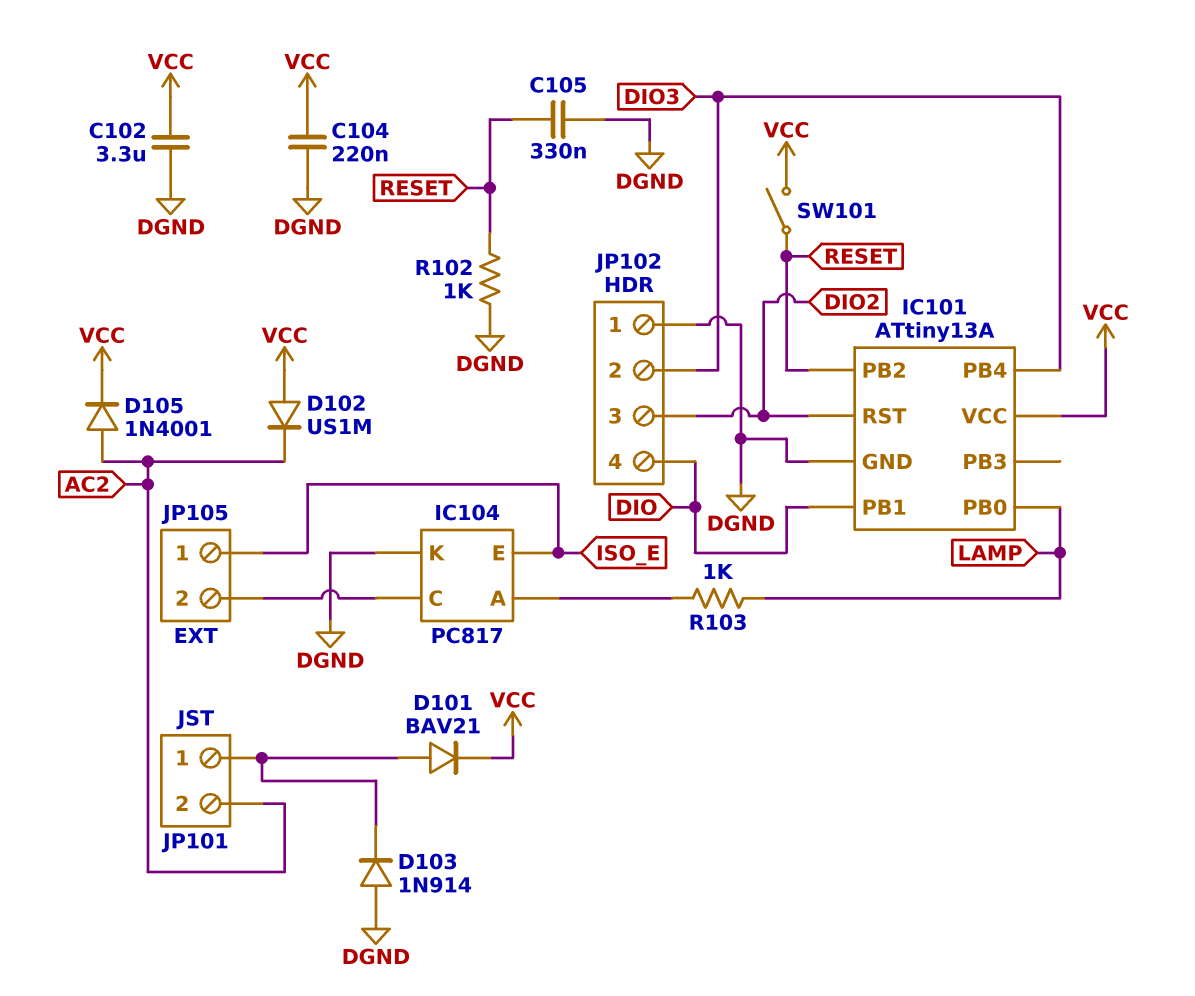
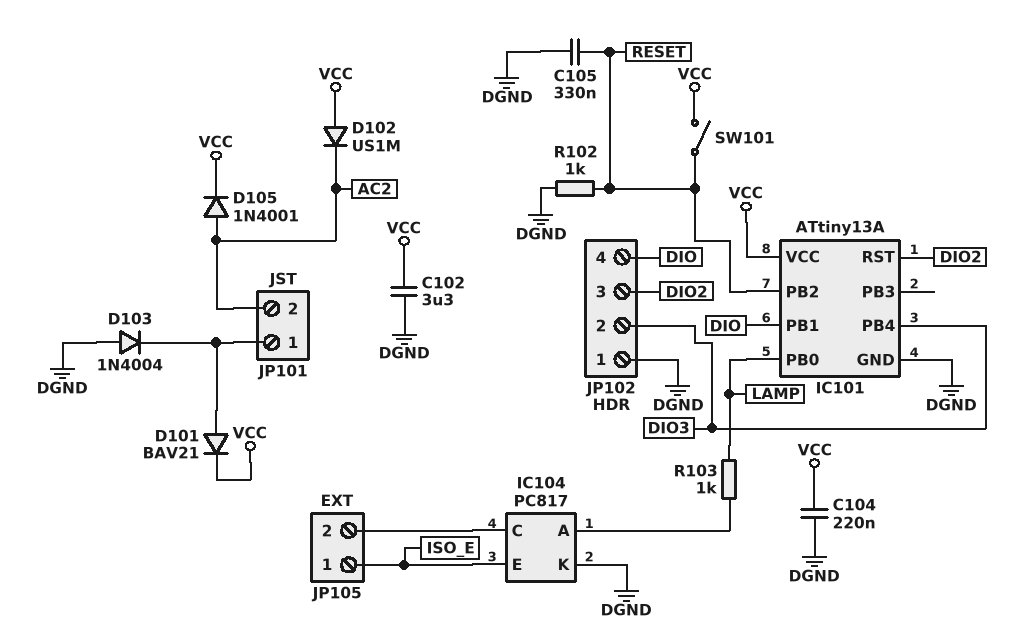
D103: diode 1N914 (A DGND, K JP101/1) -> diode 1N4004 (A DGND, K JP101/1)

